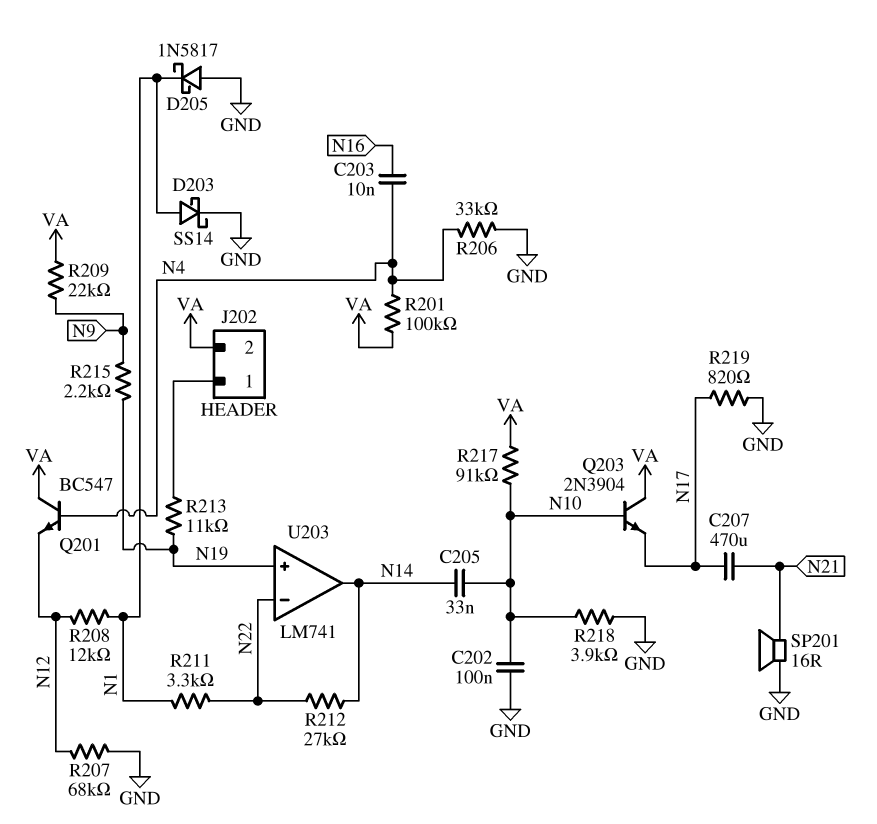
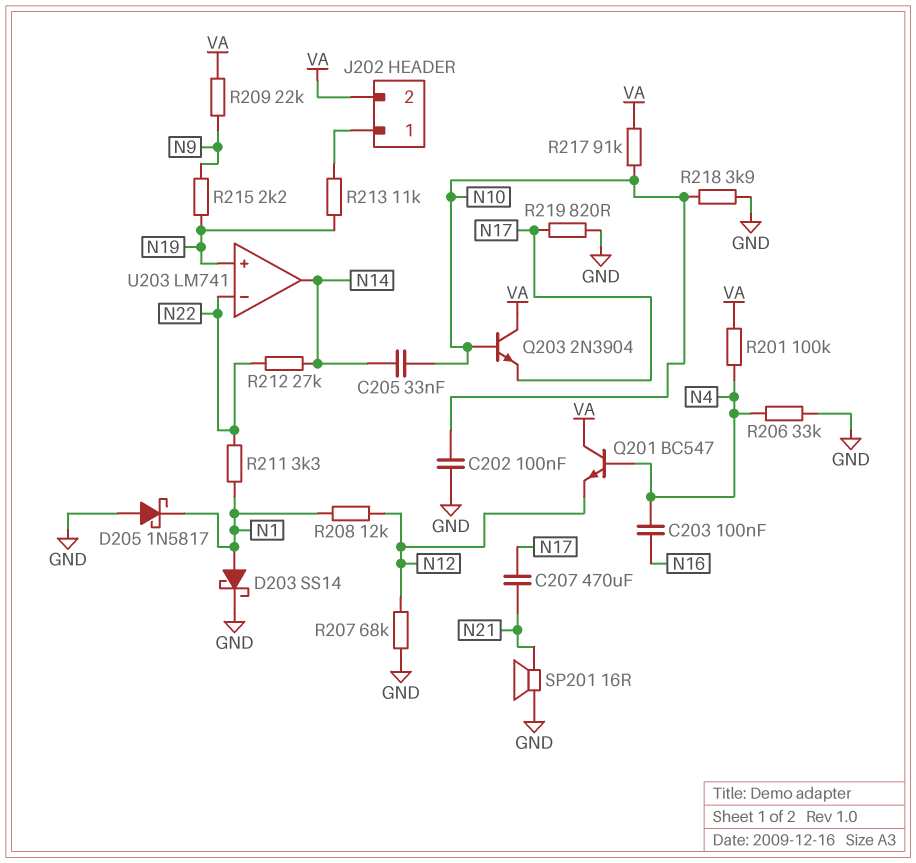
C203: 10nF (N4, N16) -> 100nF (N4, N16)

